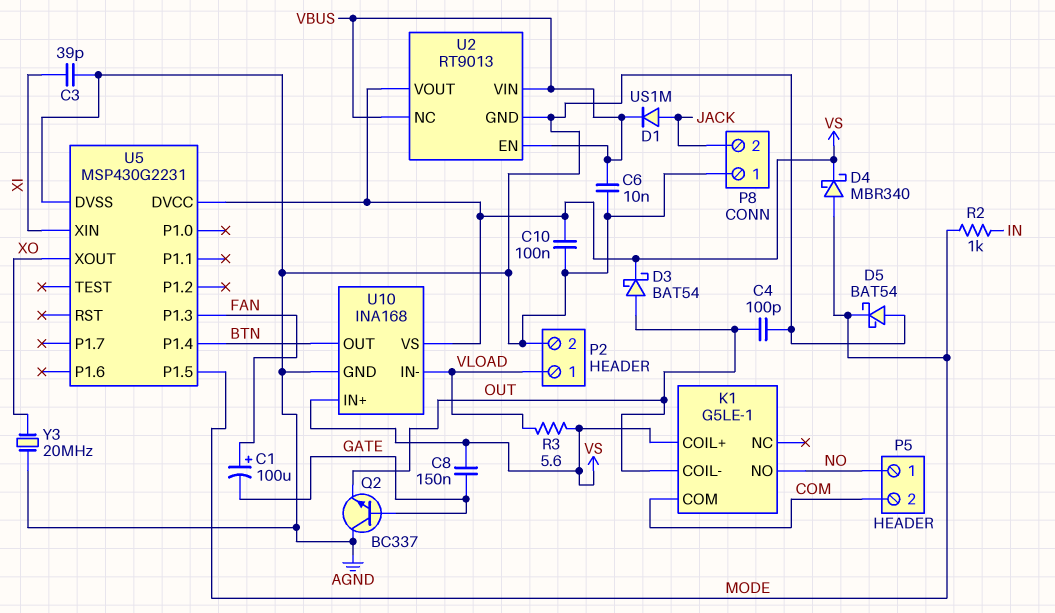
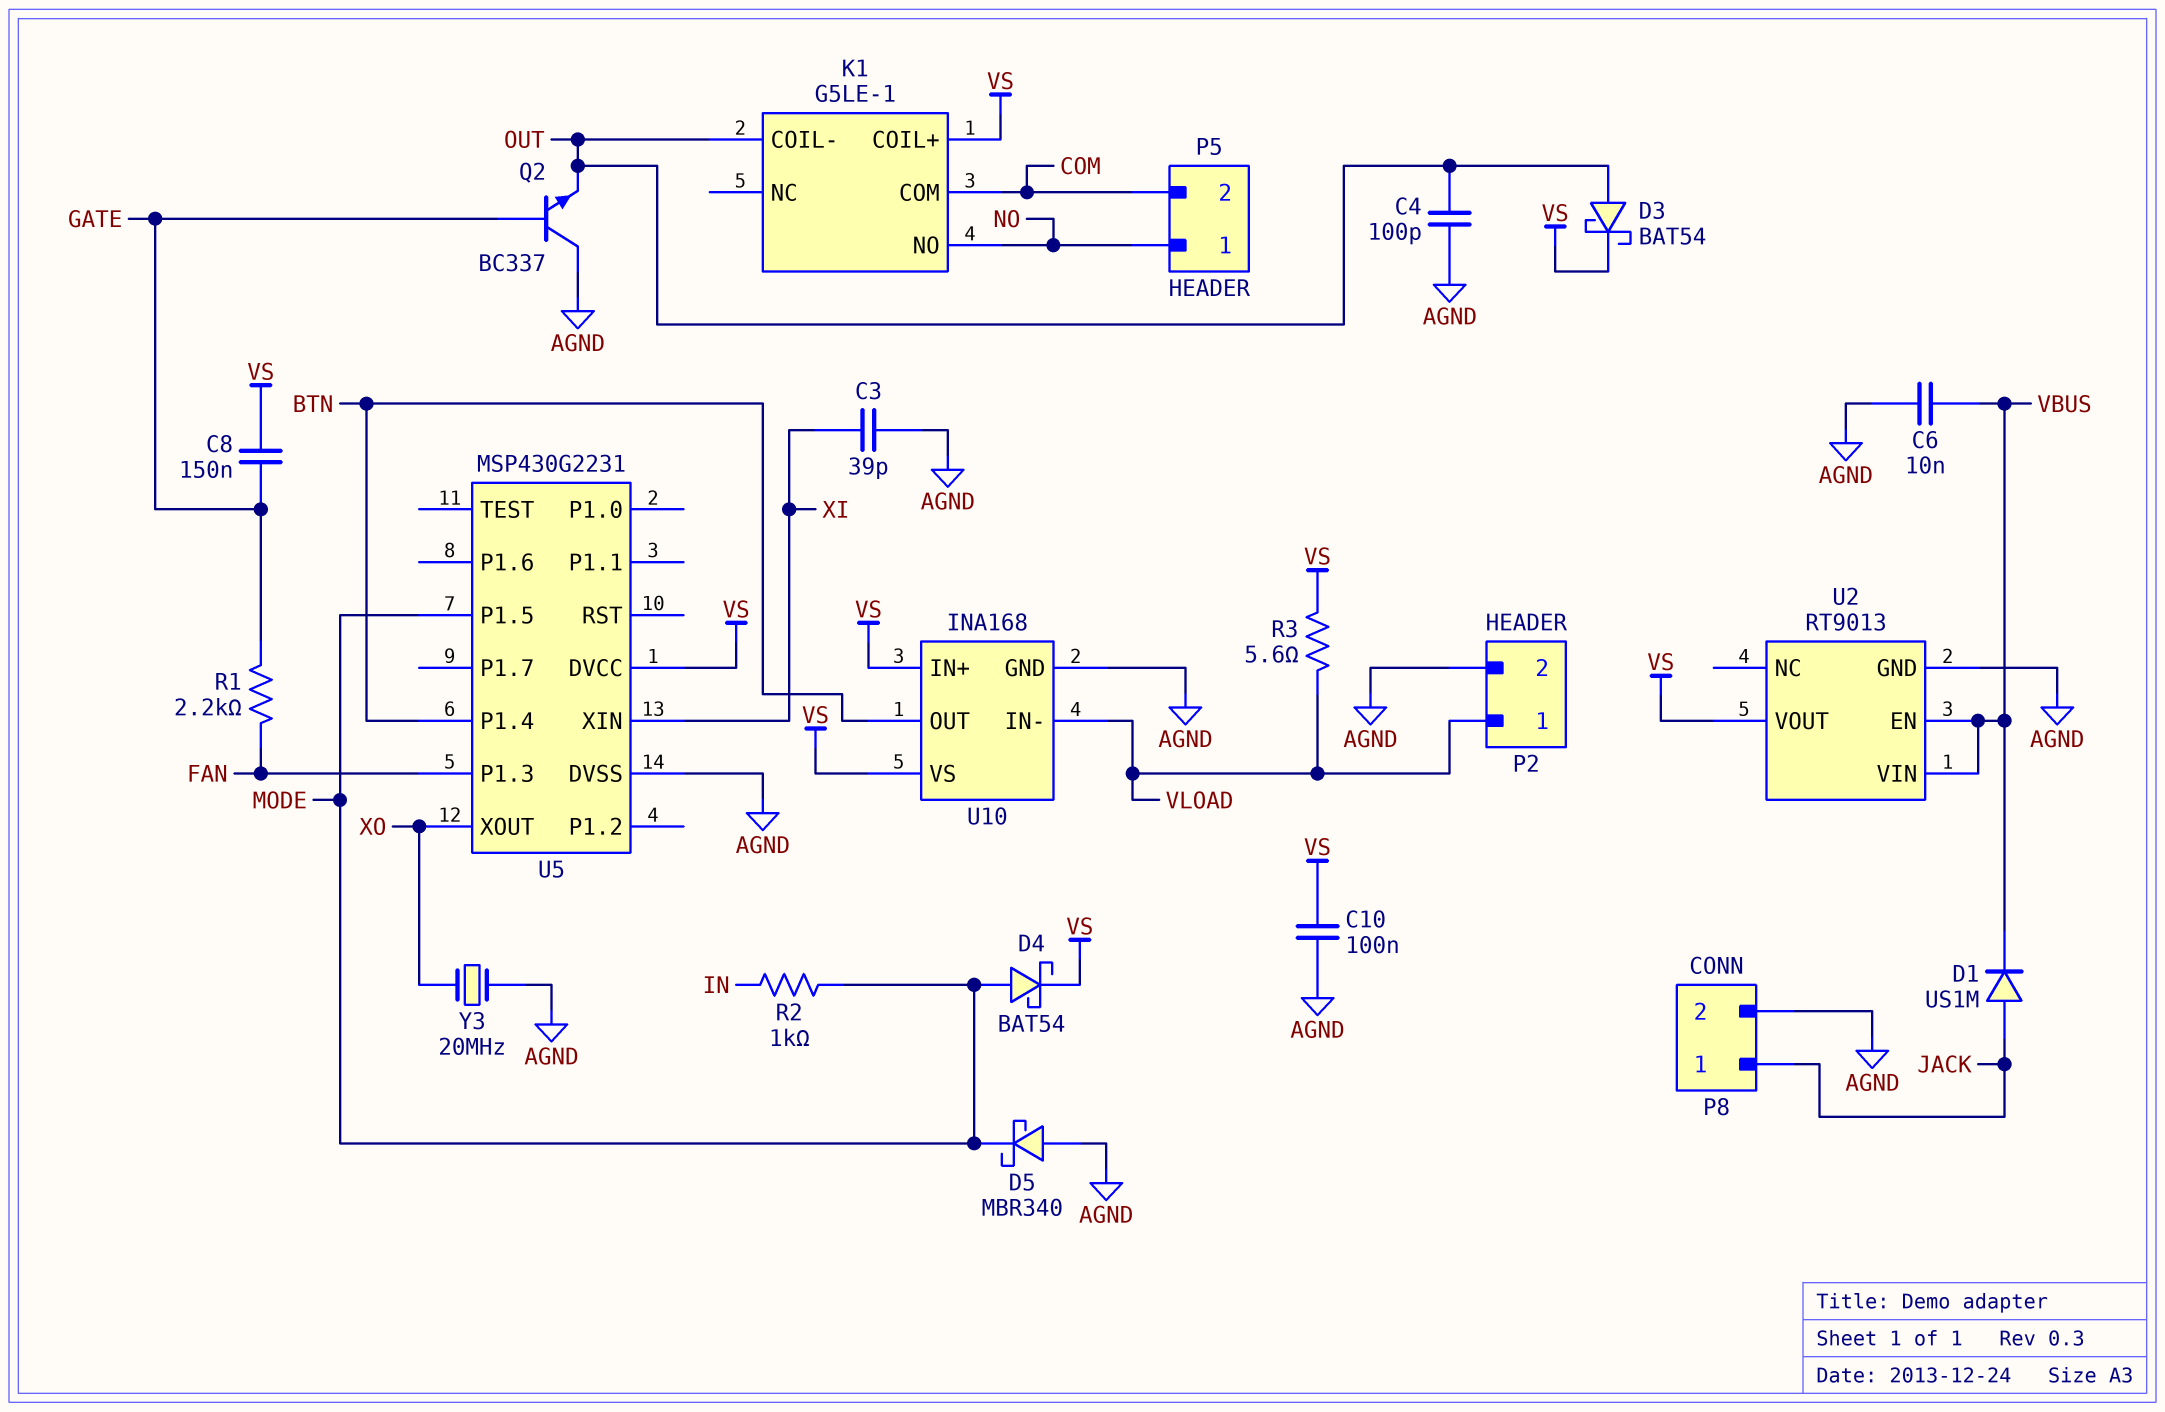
C1: 100uF (plus FAN, minus GATE) -> none
D4: schottky MBR340 (A MODE, K VS) -> schottky BAT54 (A MODE, K VS)
D5: schottky BAT54 (A AGND, K MODE) -> schottky MBR340 (A AGND, K MODE)
P8 pin 1: AGND -> JACK
P8 pin 2: JACK -> AGND
R1: none -> 2.2k (FAN, GATE)
U2 pin NC: VBUS -> none

